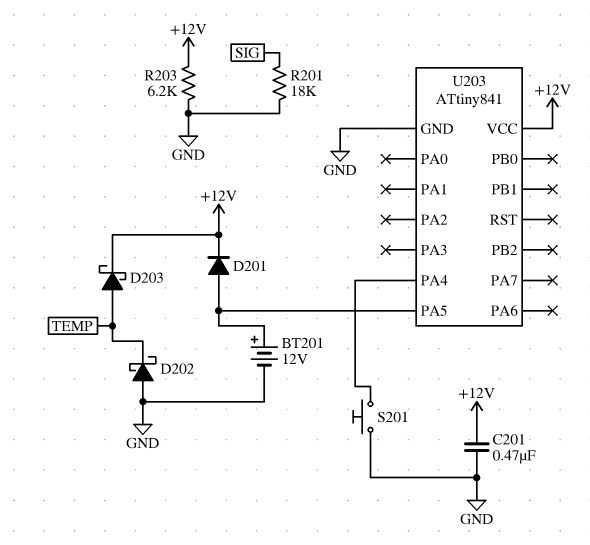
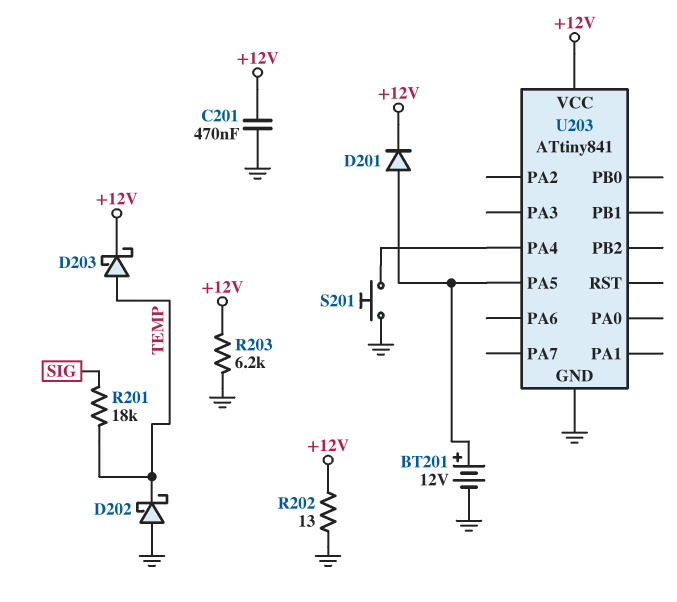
R201: 18k (GND, SIG) -> 18k (SIG, TEMP)
R202: none -> 13 (+12V, GND)

